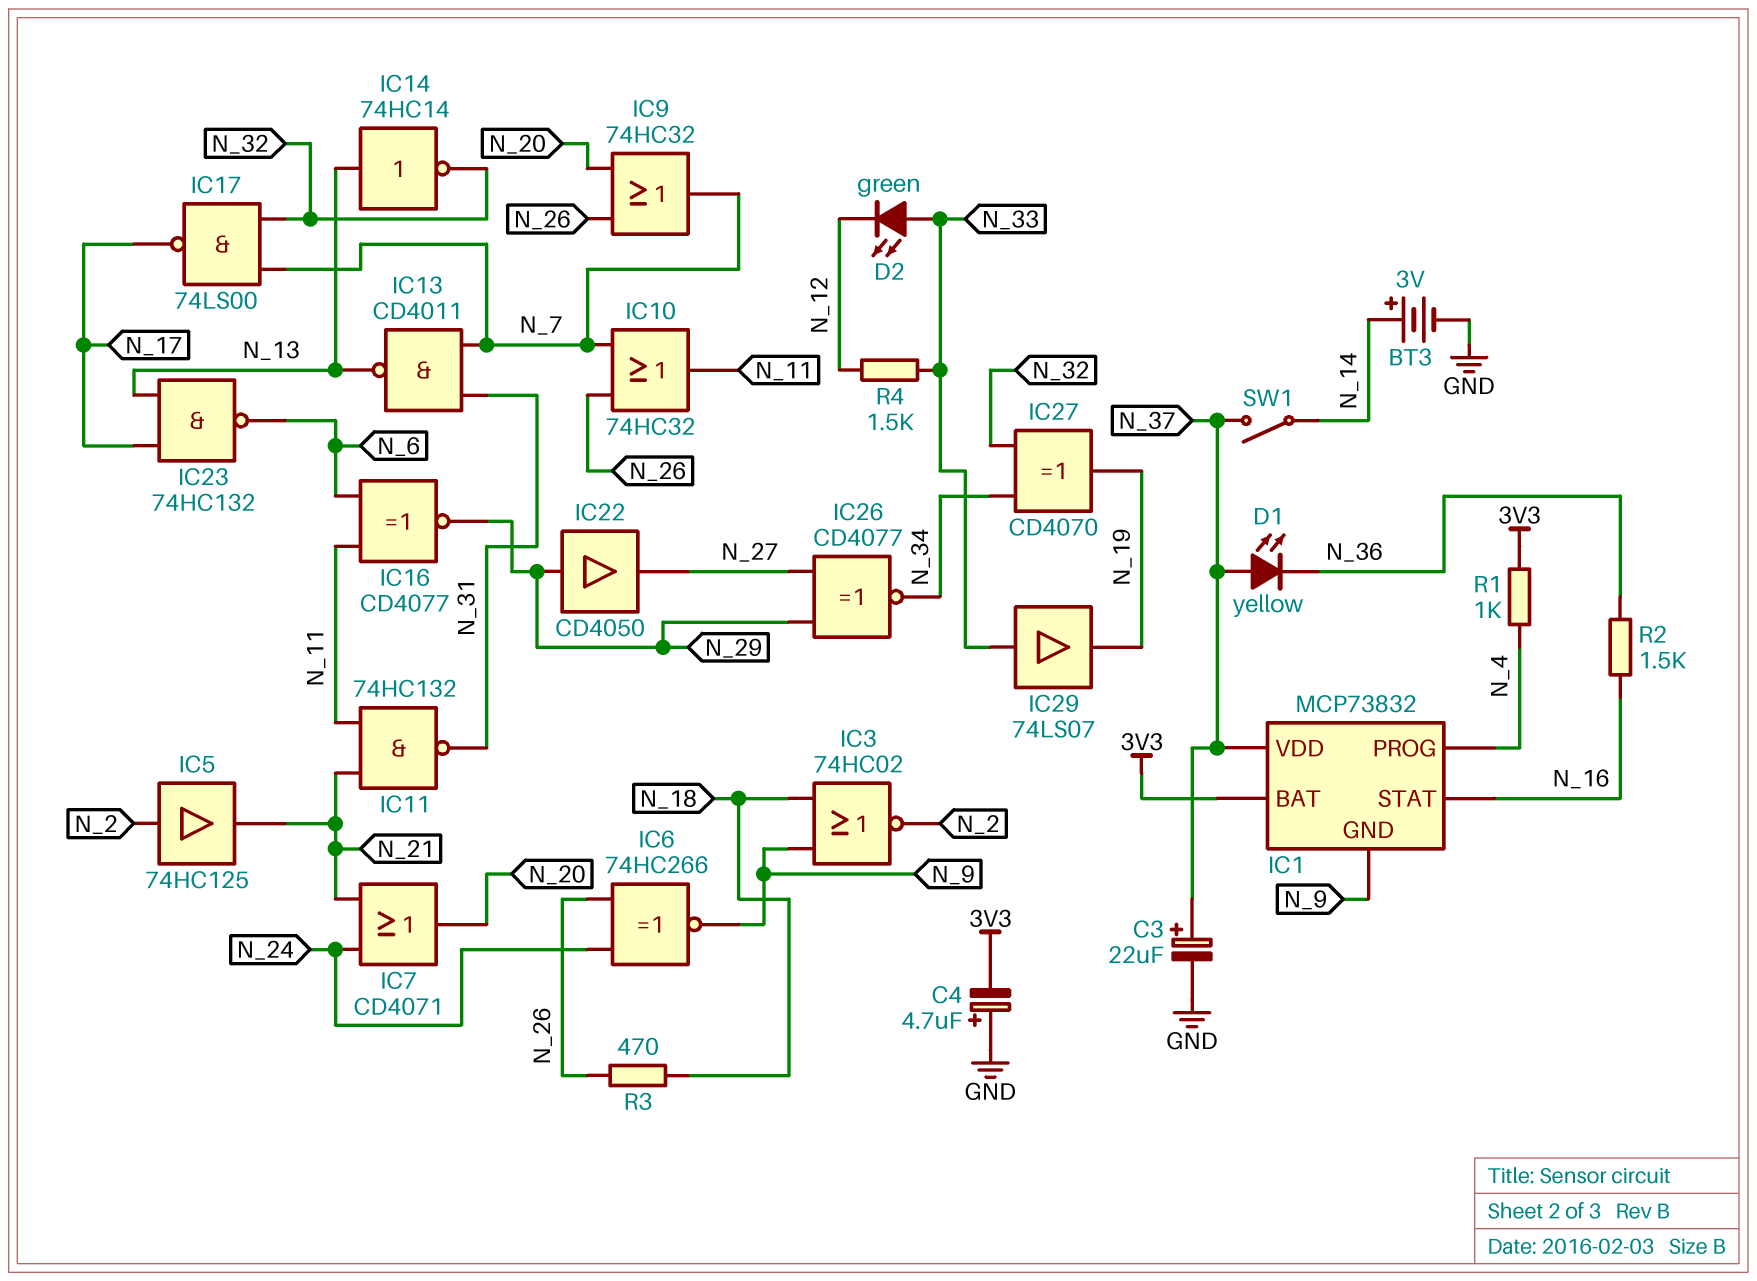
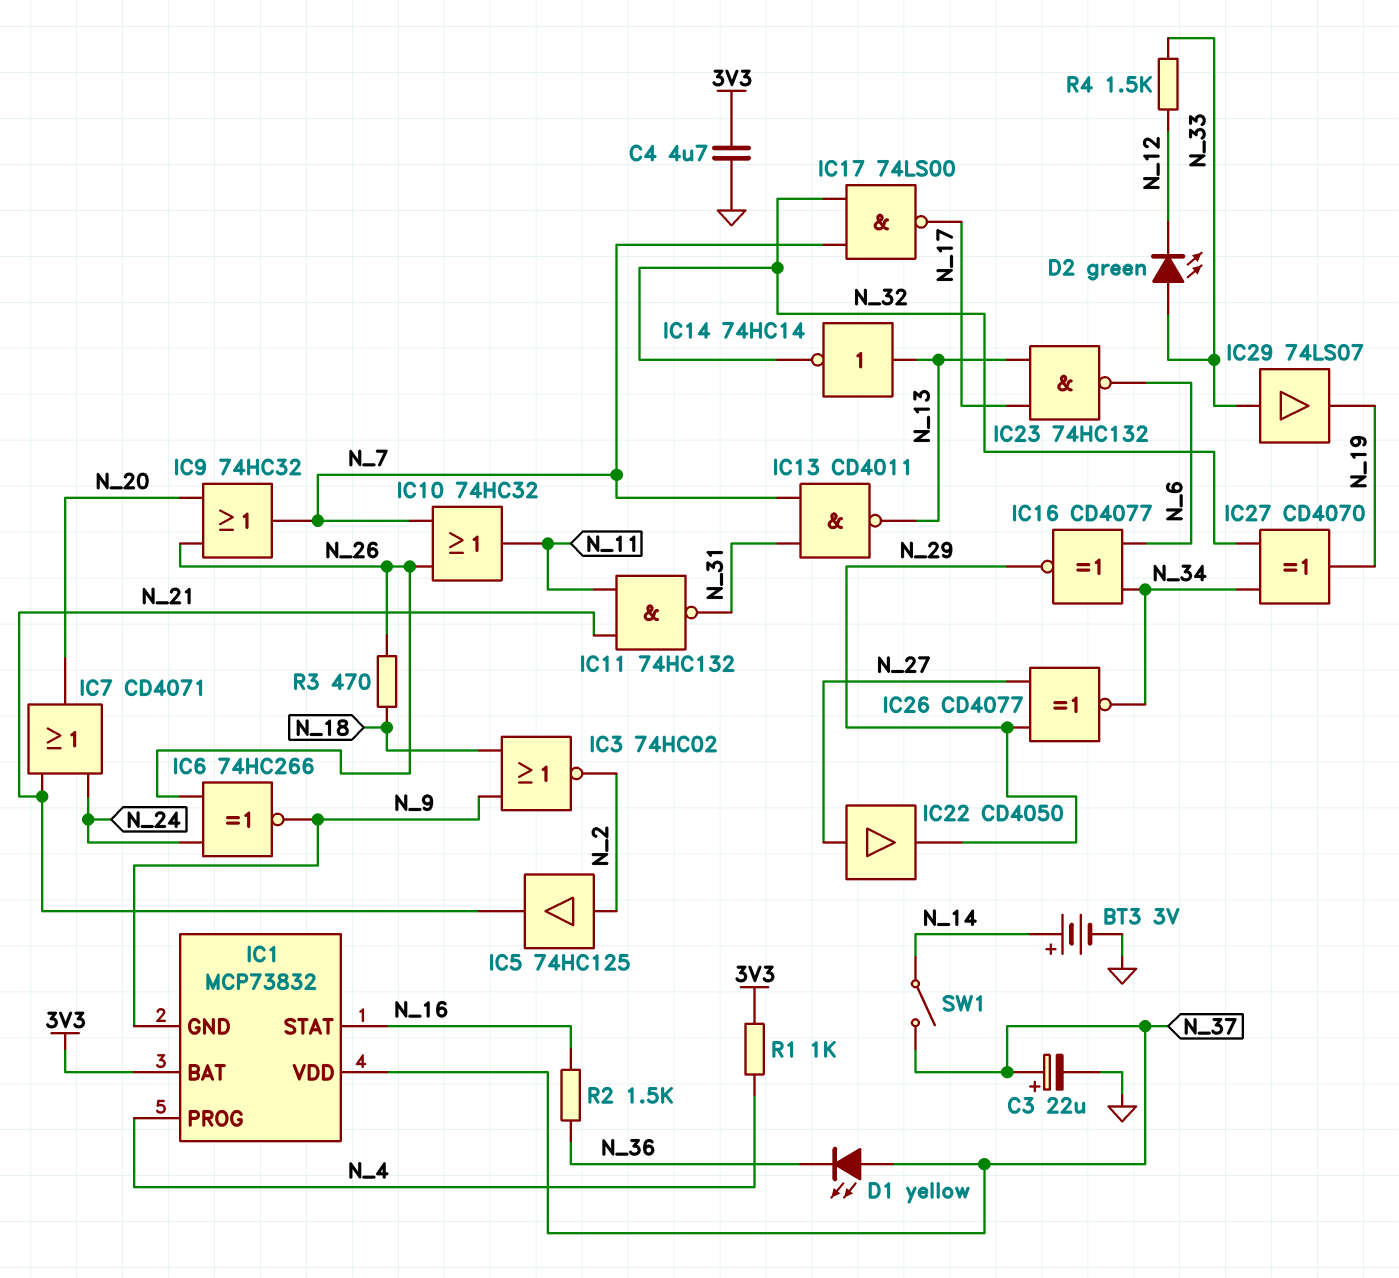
C4: 4.7uF (plus GND, minus 3V3) -> 4.7uF (3V3, GND)
IC16: XNOR CD4077 (in N_6, in N_11, out N_29) -> XNOR CD4077 (in N_6, in N_34, out N_29)
IC22: buffer CD4050 (in N_29, out N_27) -> buffer CD4050 (in N_27, out N_29)

